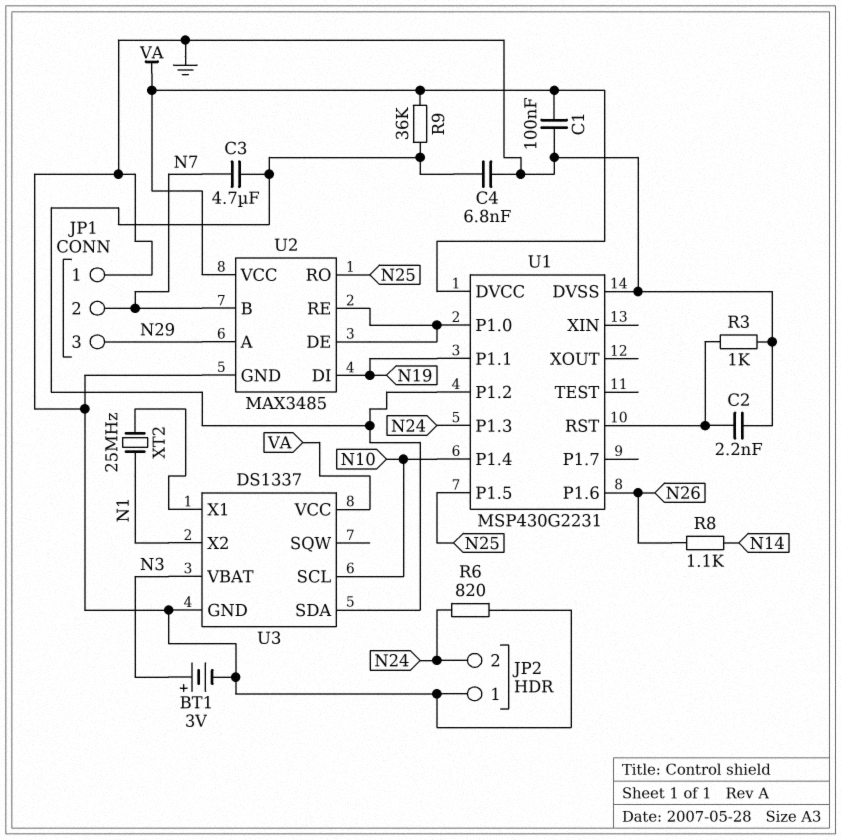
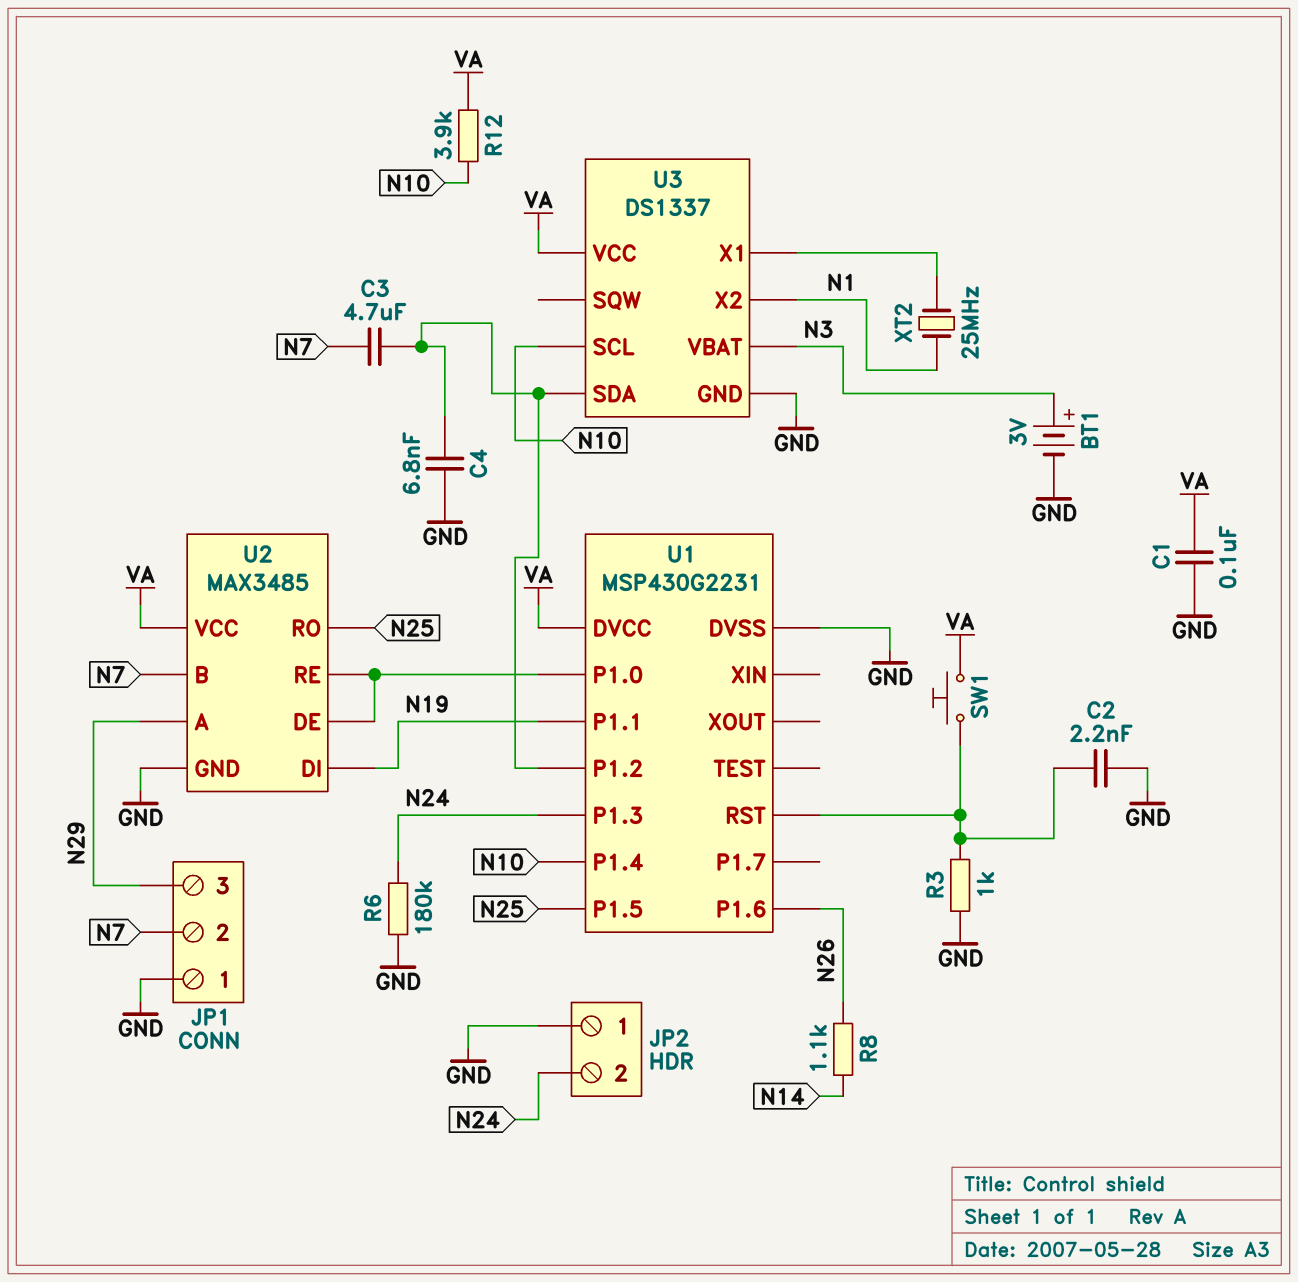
R6: 820 (GND, N24) -> 180k (GND, N24)
R9: 36k (U1/P1.2, VA) -> none
R12: none -> 3.9k (N10, VA)
SW1: none -> button (U1/RST, VA)

